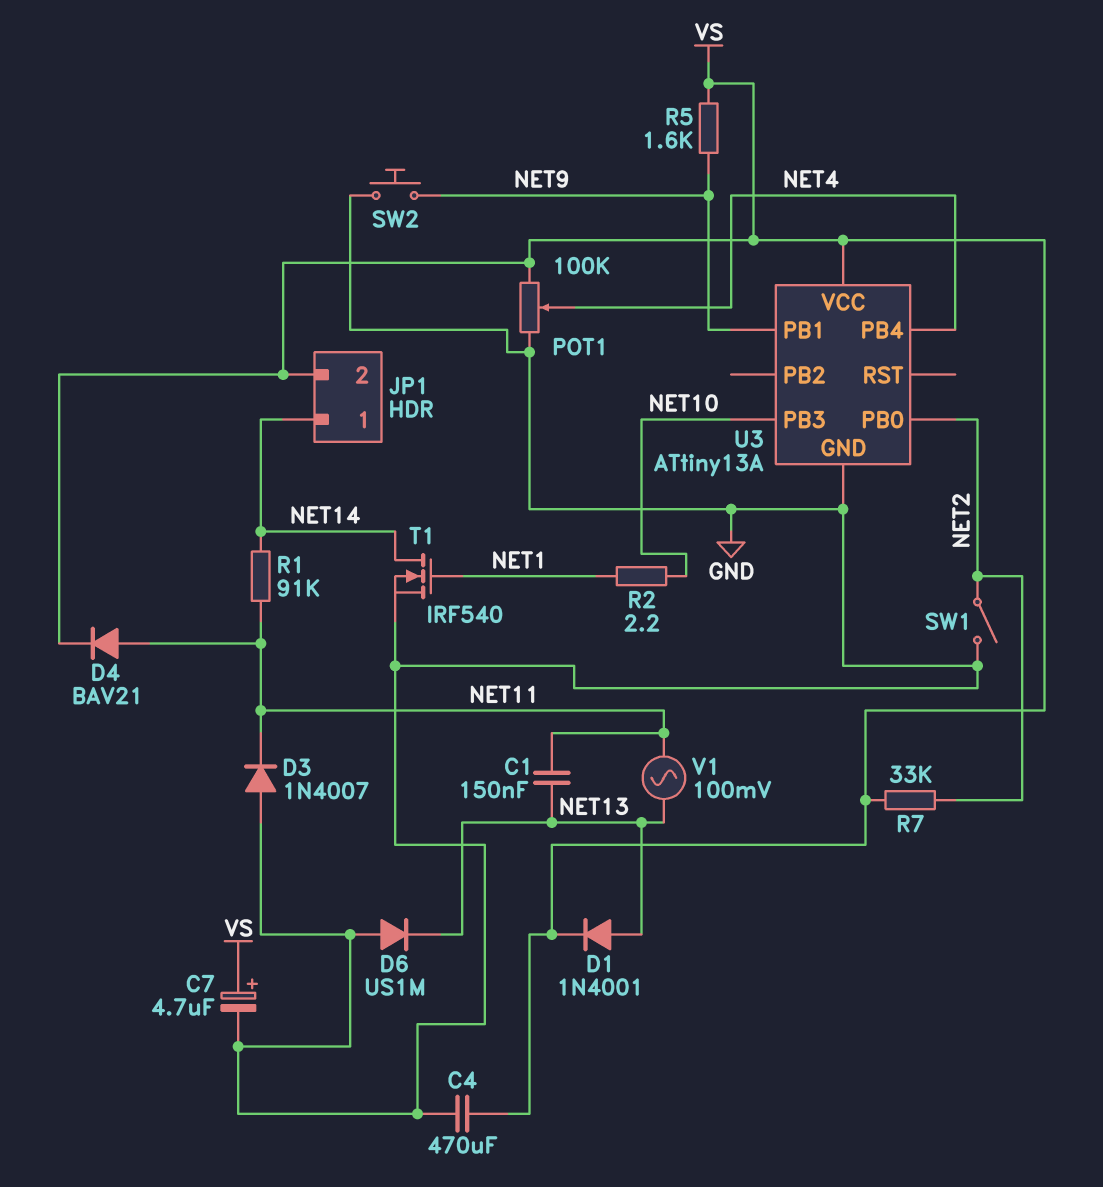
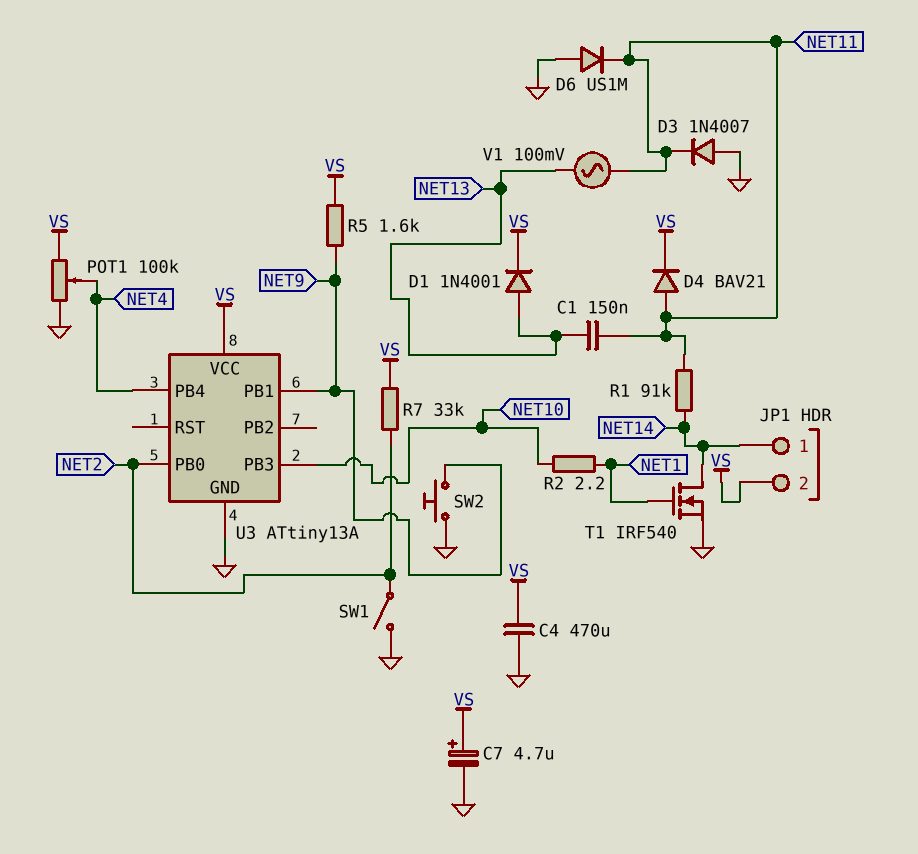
D6: diode US1M (A GND, K NET13) -> diode US1M (A GND, K NET11)

